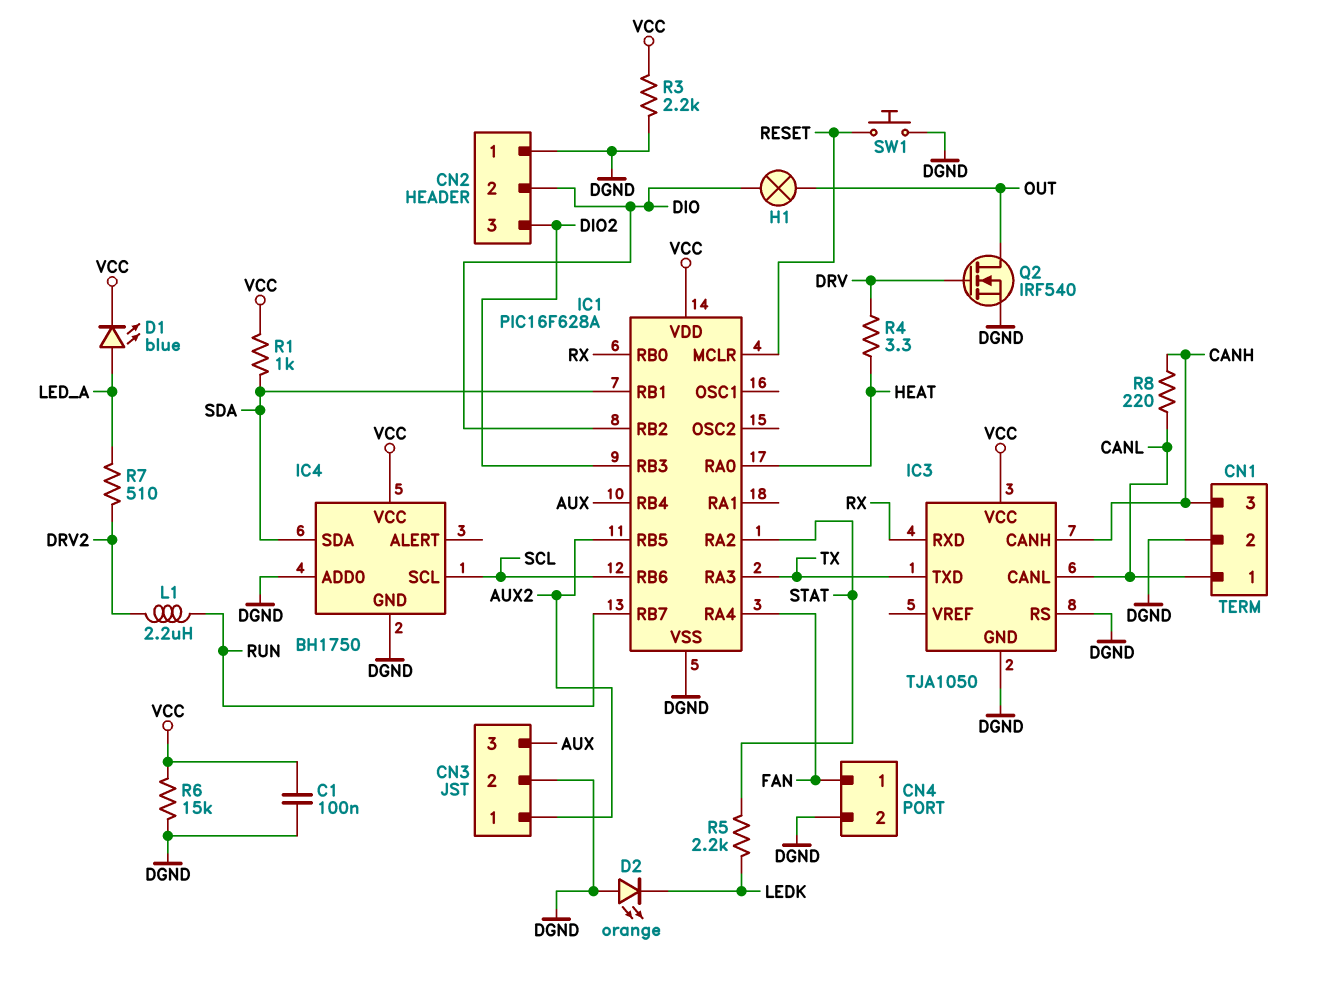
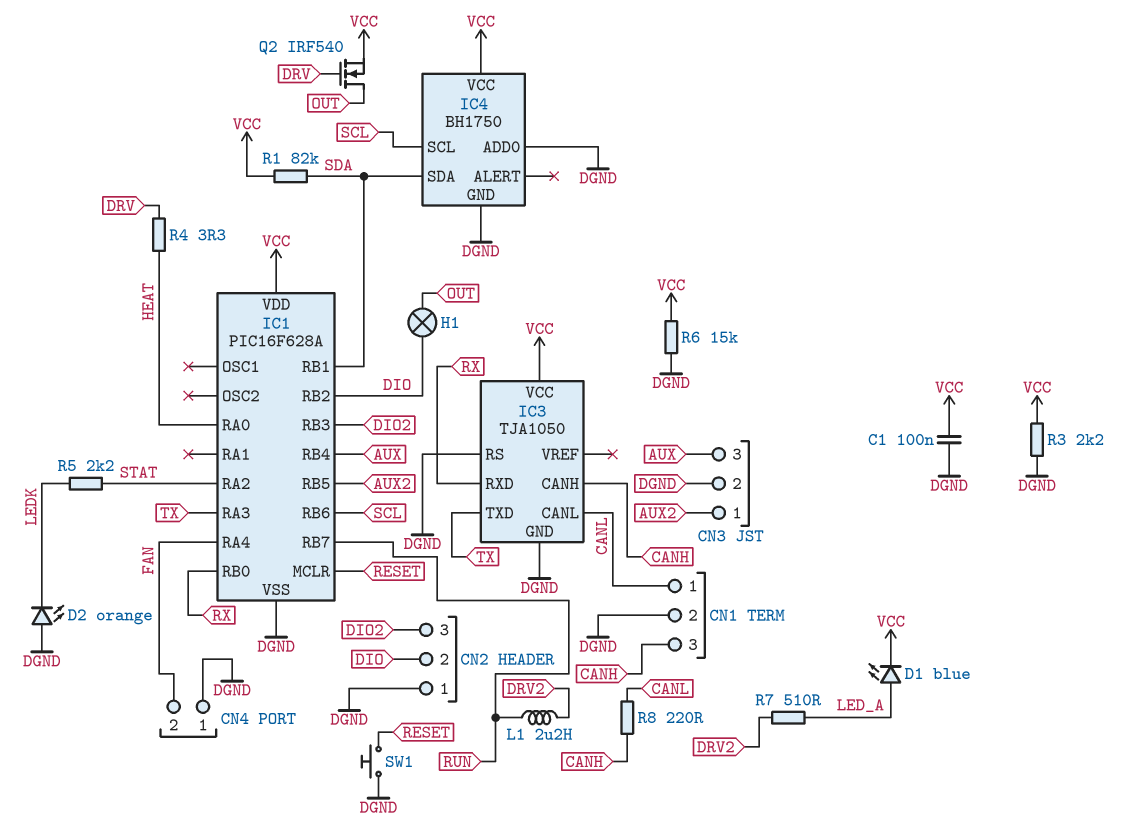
CN4 pin 1: FAN -> DGND
CN4 pin 2: DGND -> FAN
Q2: NMOS IRF540 (G DRV, D OUT, S DGND) -> NMOS IRF540 (G DRV, D OUT, S VCC)
R1: 1k (SDA, VCC) -> 82k (SDA, VCC)

